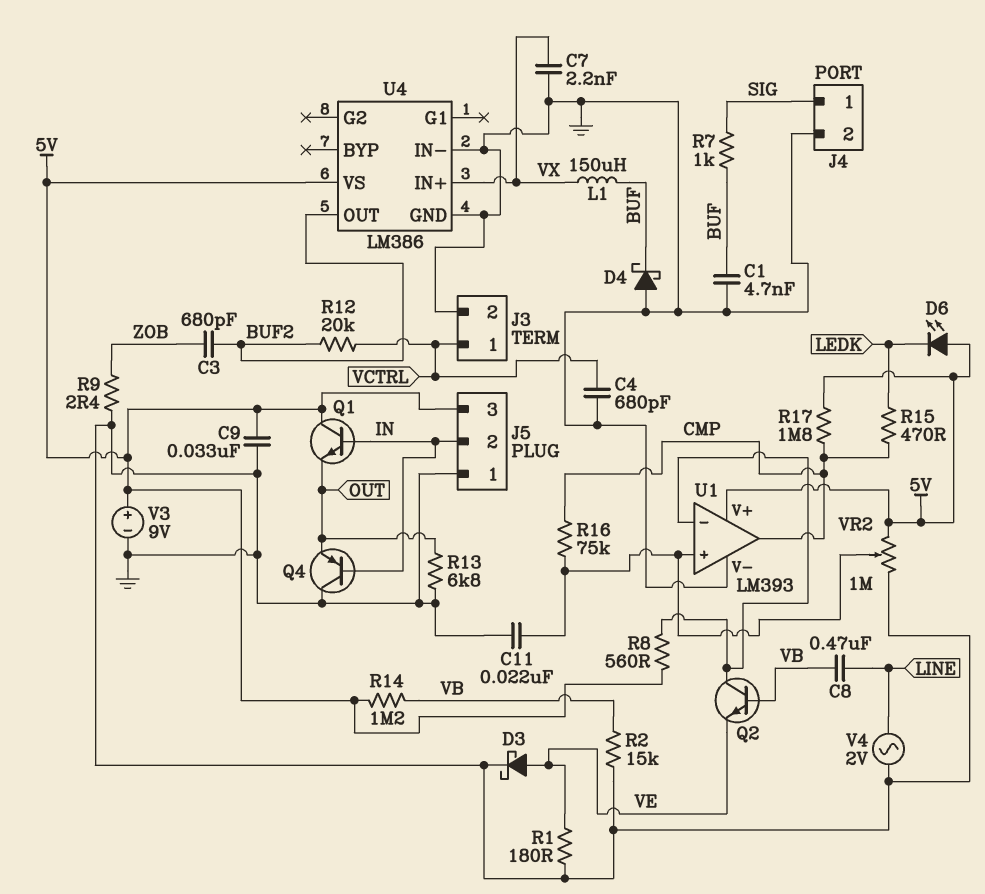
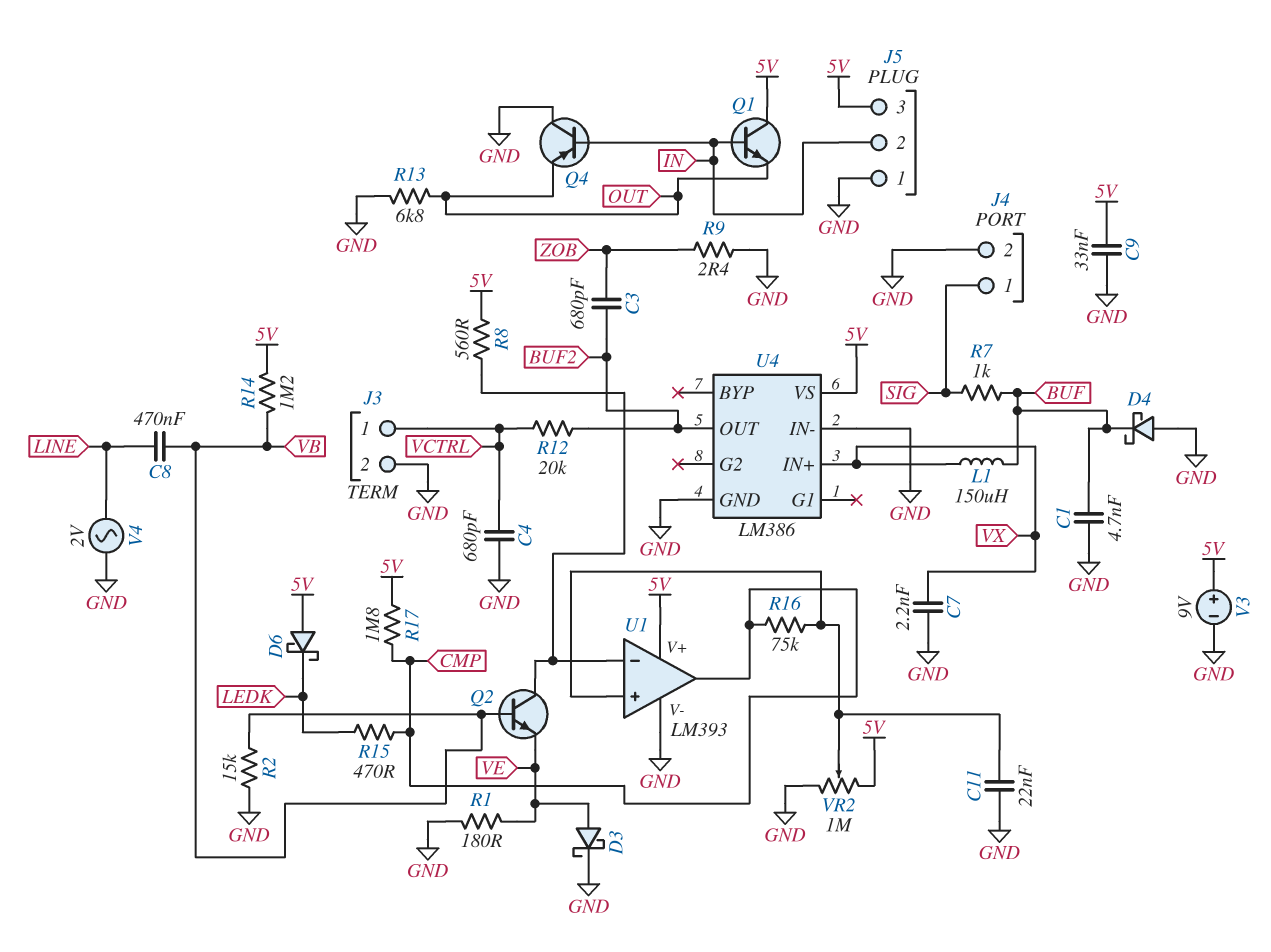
D6: LED (A 5V, K LEDK) -> schottky (A 5V, K LEDK)

